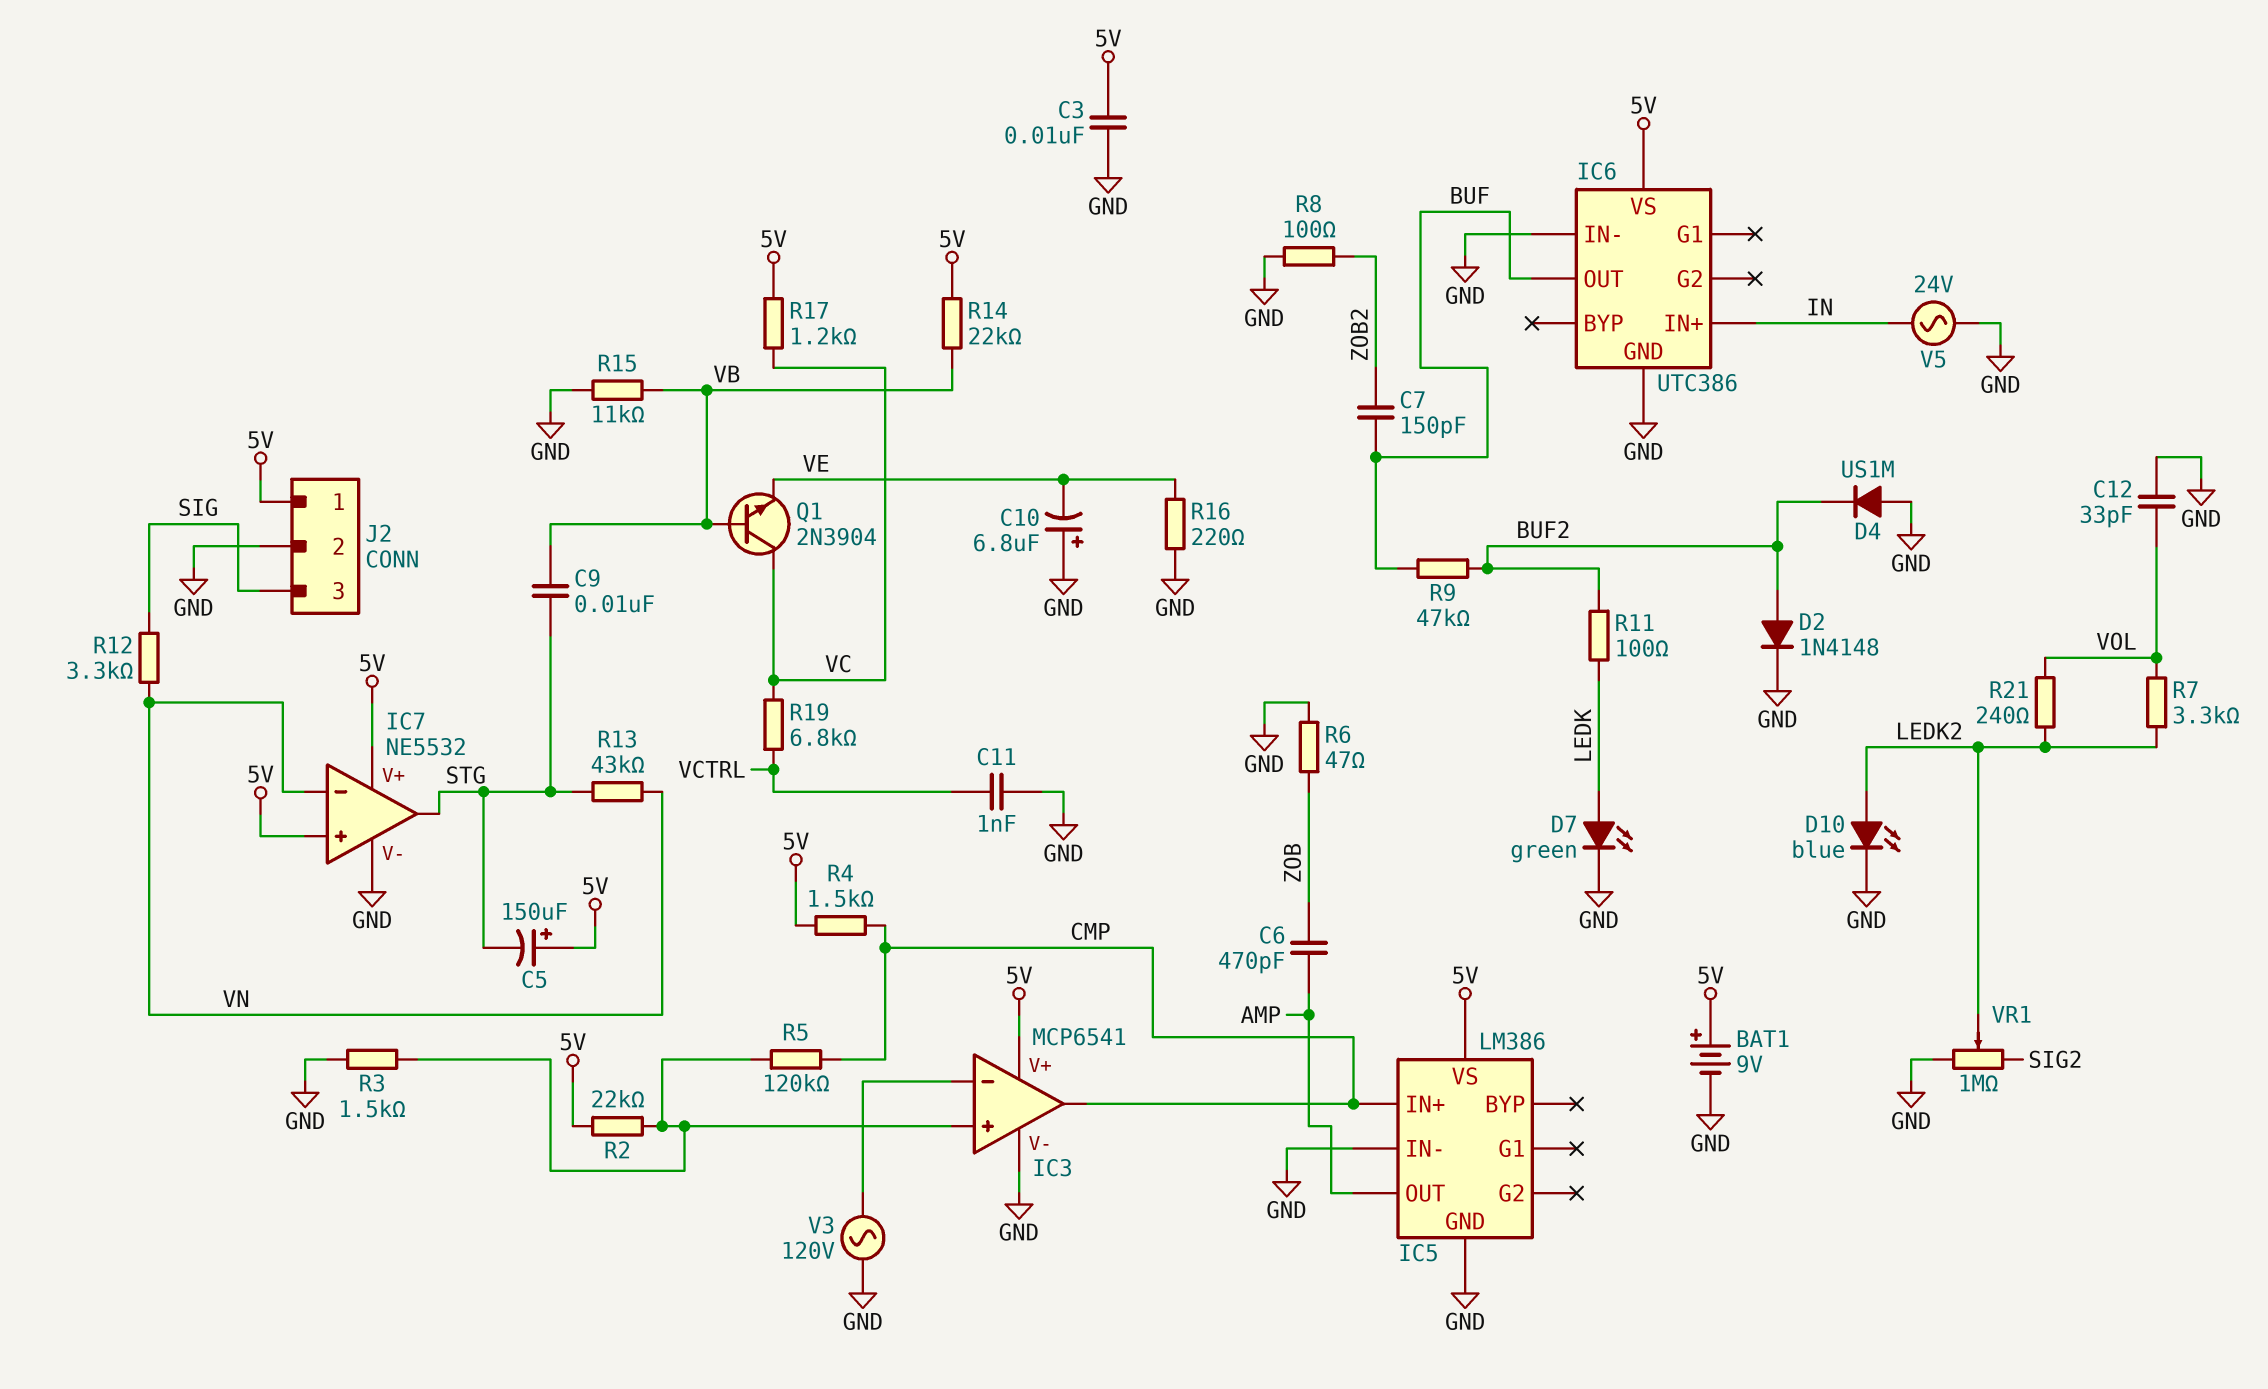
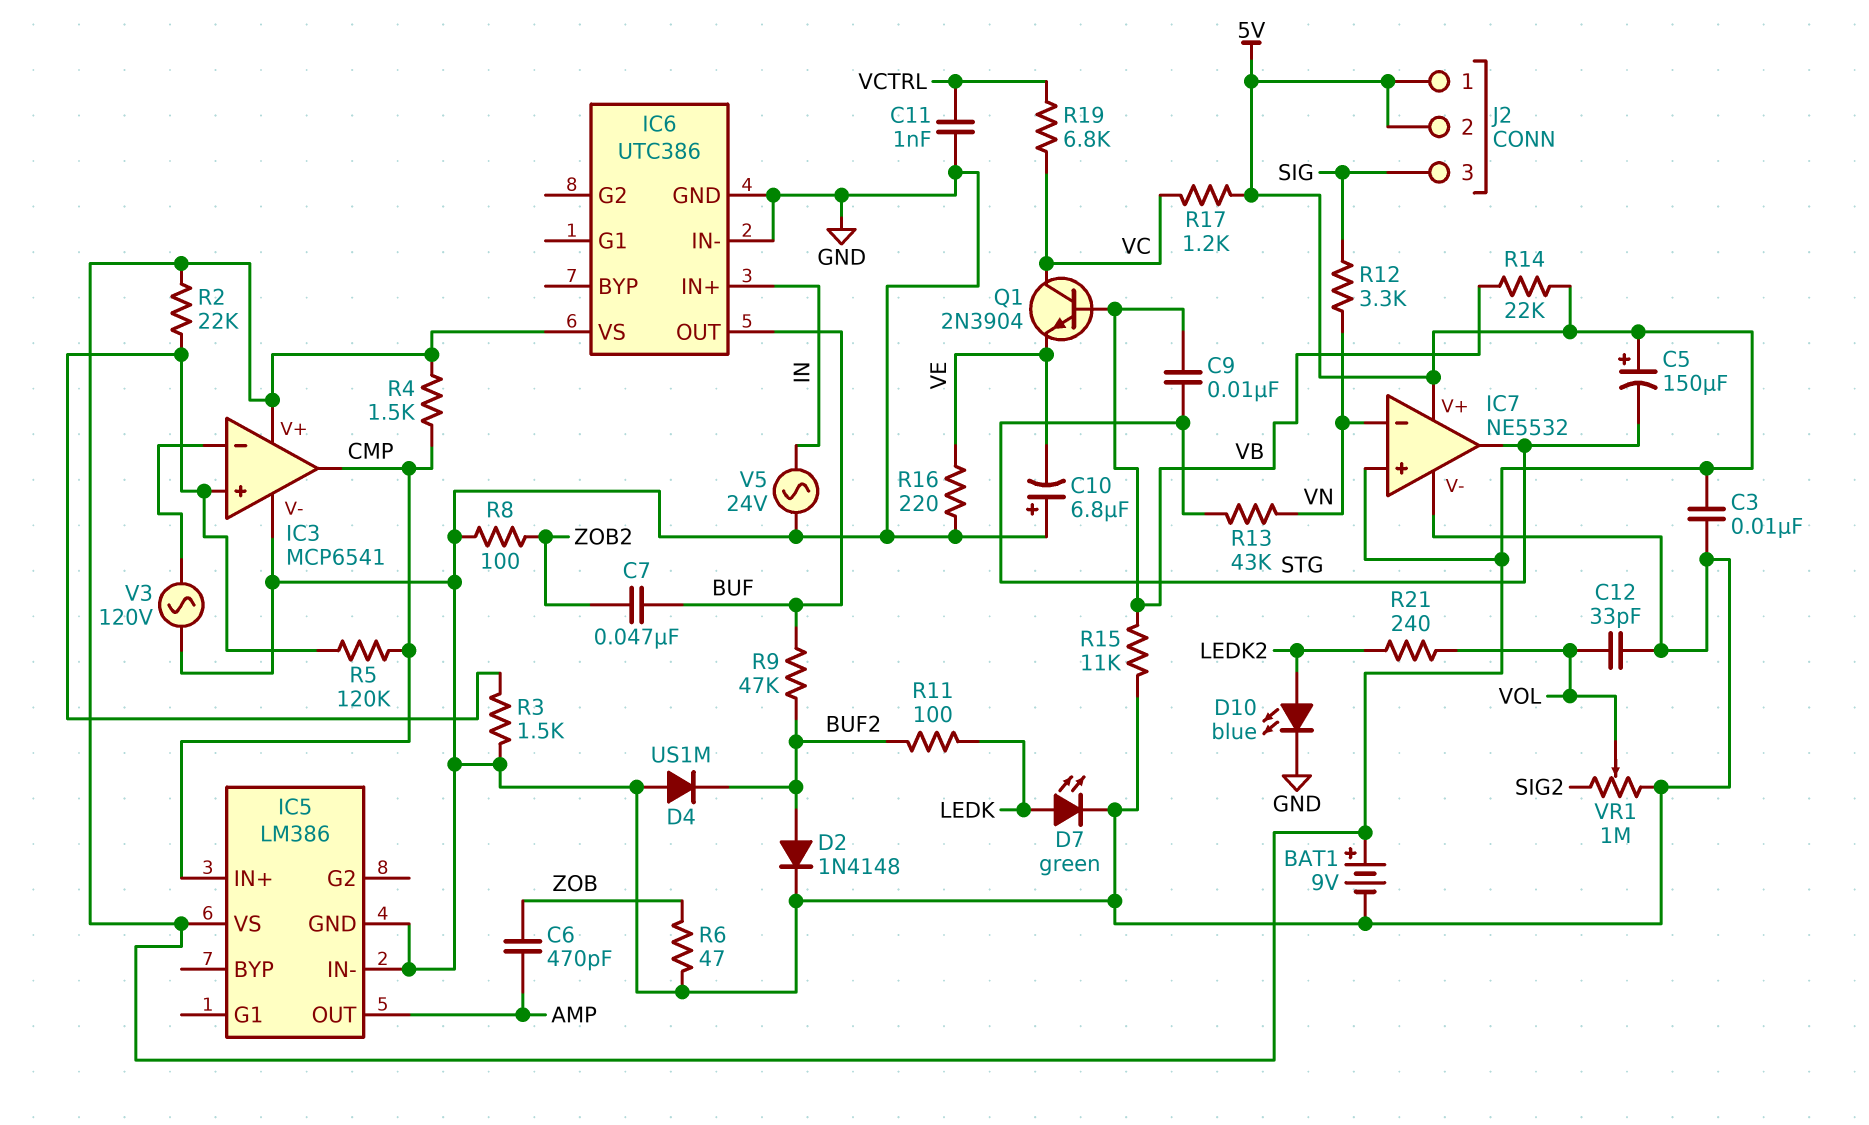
C7: 150pF (BUF, ZOB2) -> 47nF (BUF, ZOB2)
J2 pin 2: GND -> 5V
R7: 3.3k (LEDK2, VOL) -> none
VR1: 1M (GND, SIG2, wiper LEDK2) -> 1M (GND, SIG2, wiper VOL)

